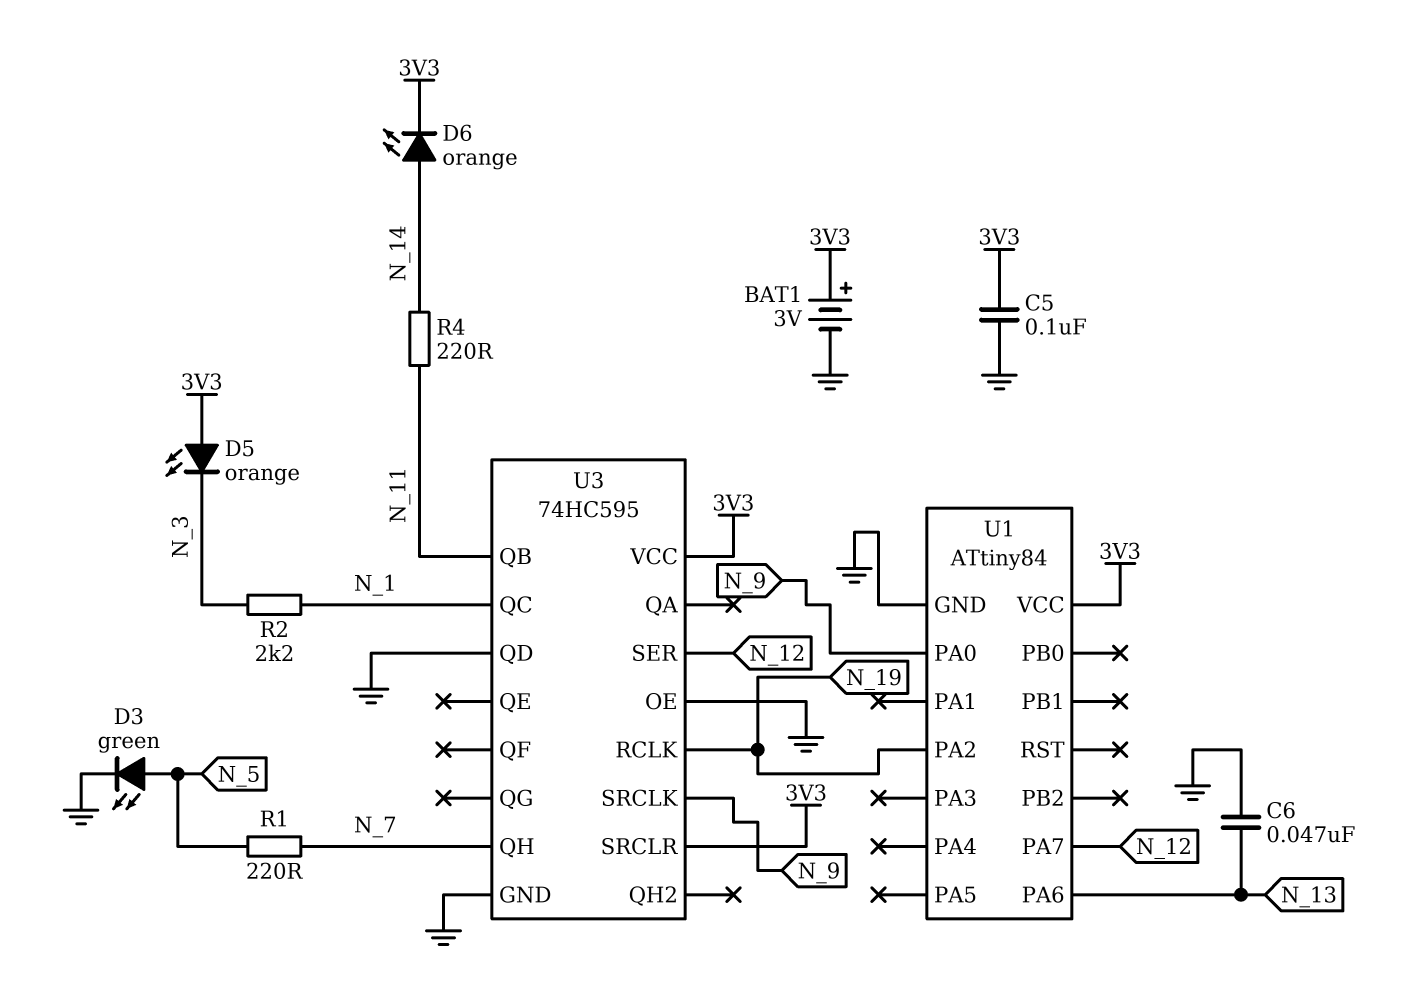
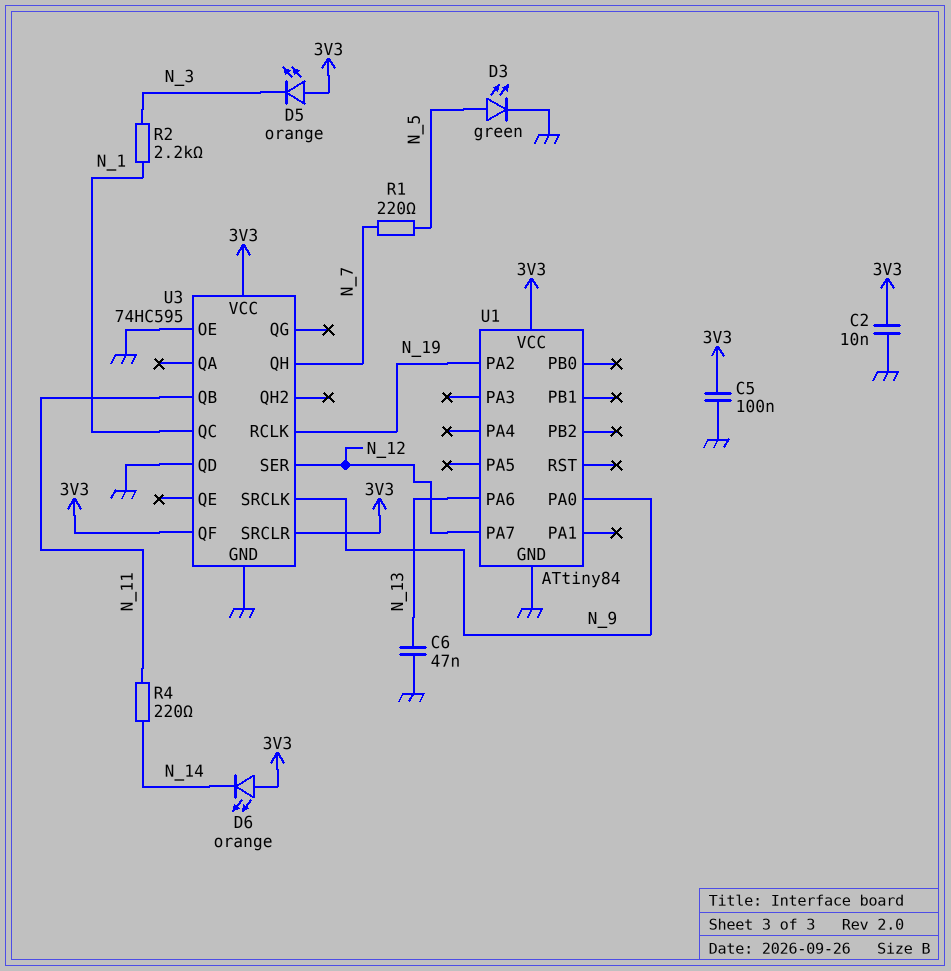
BAT1: 3V (plus 3V3, minus GND) -> none
C2: none -> 10nF (3V3, GND)
D6: LED orange (A N_14, K 3V3) -> LED orange (A 3V3, K N_14)
U3 pin QF: none -> 3V3

